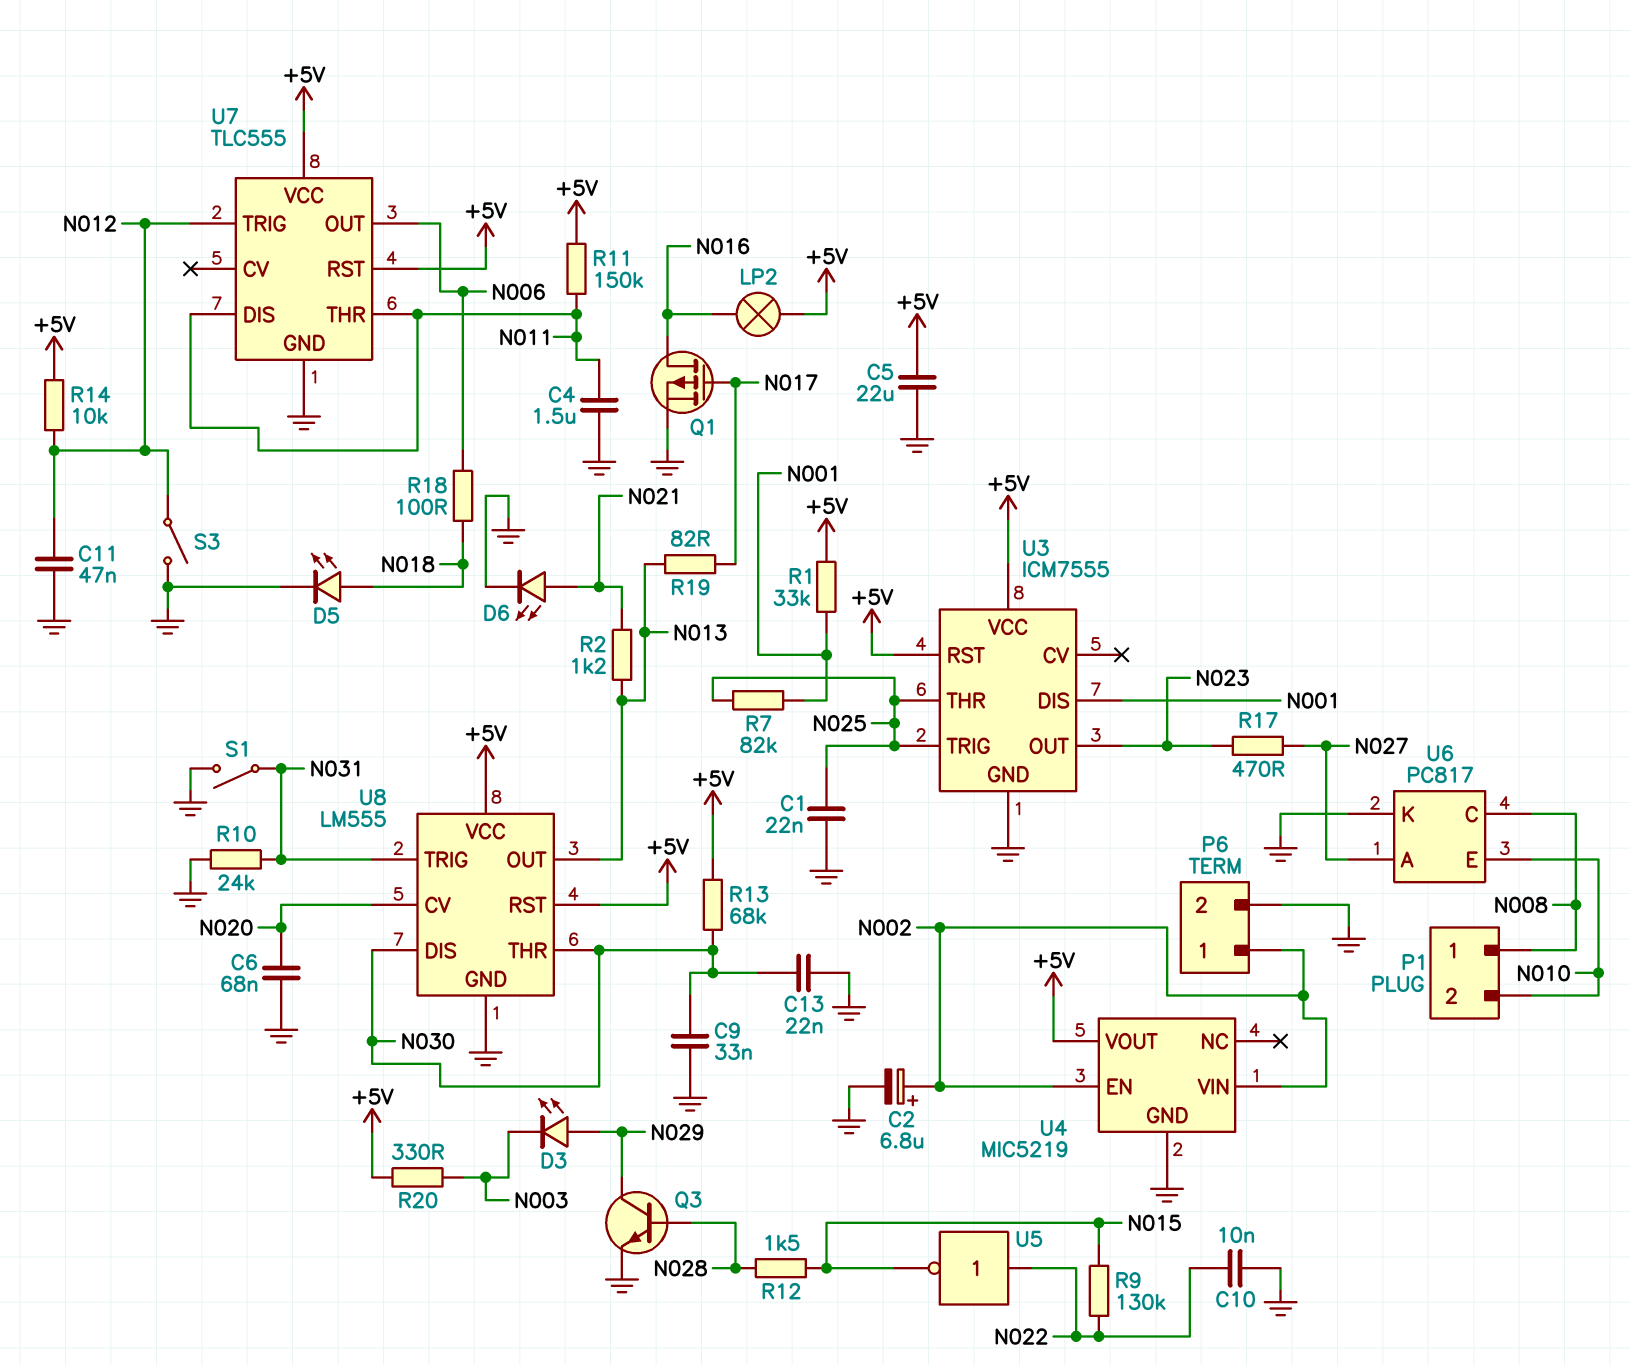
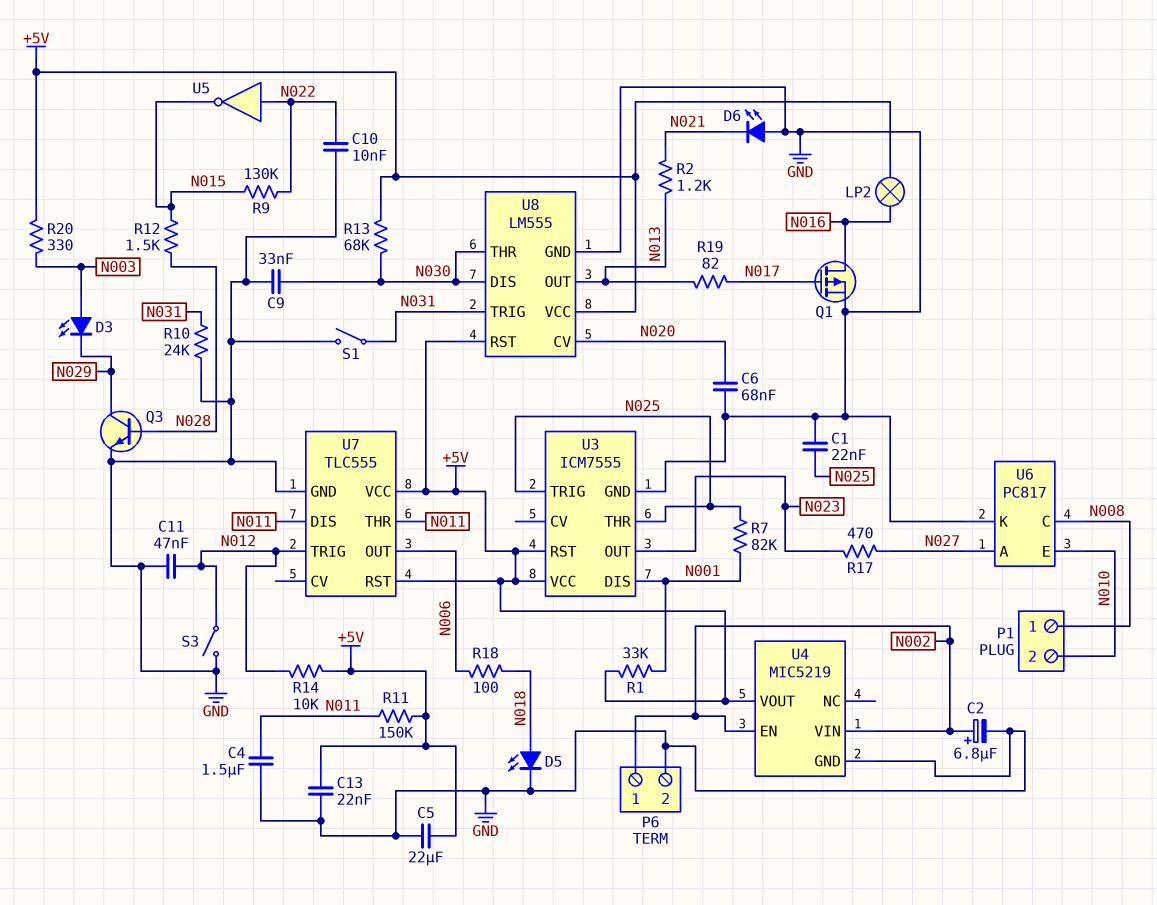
C13: 22nF (GND, N030) -> 22nF (+5V, GND)
D3: LED (A N029, K N003) -> LED (A N003, K N029)
D6: LED (A N021, K GND) -> LED (A GND, K N021)

